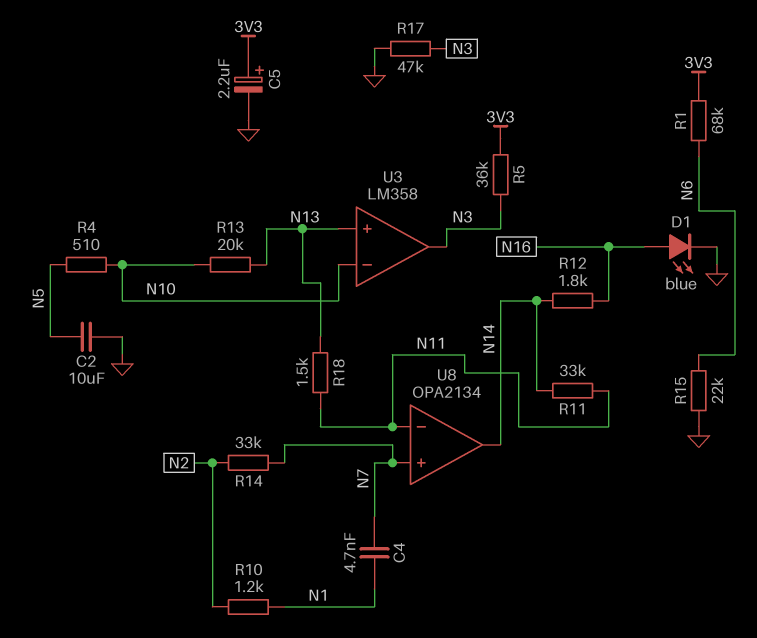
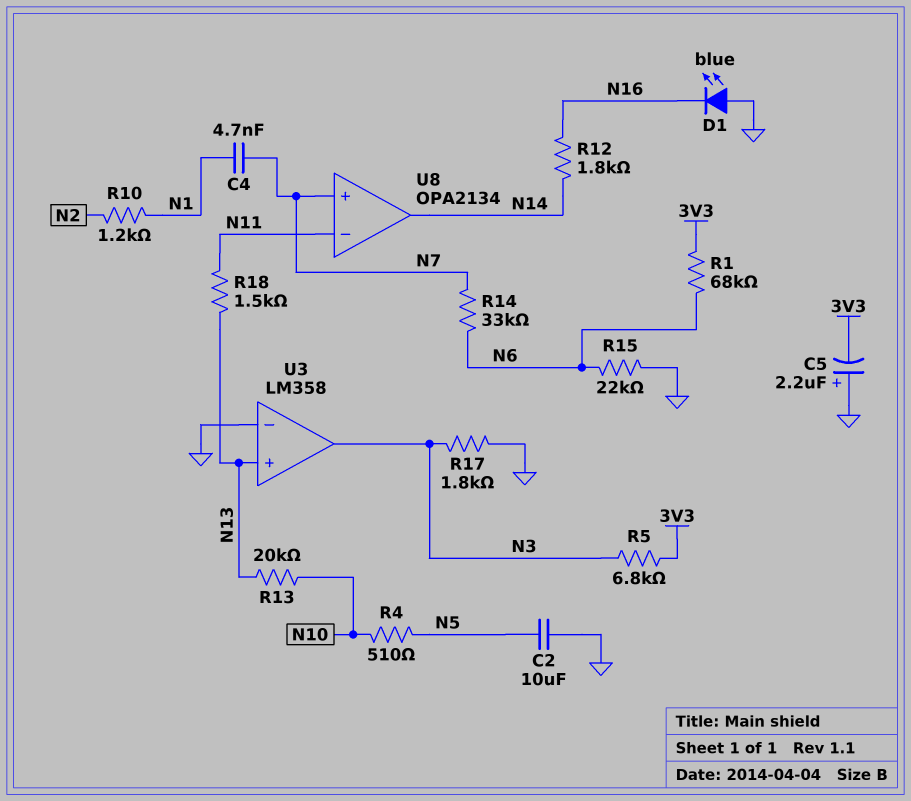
C5: 2.2uF (plus 3V3, minus GND) -> 2.2uF (plus GND, minus 3V3)
D1: LED blue (A N16, K GND) -> LED blue (A GND, K N16)
R5: 36k (3V3, N3) -> 6.8k (3V3, N3)
R11: 33k (N11, N14) -> none
R14: 33k (N2, N7) -> 33k (N6, N7)
R17: 47k (GND, N3) -> 1.8k (GND, N3)
U3 pin in-: N10 -> GND

